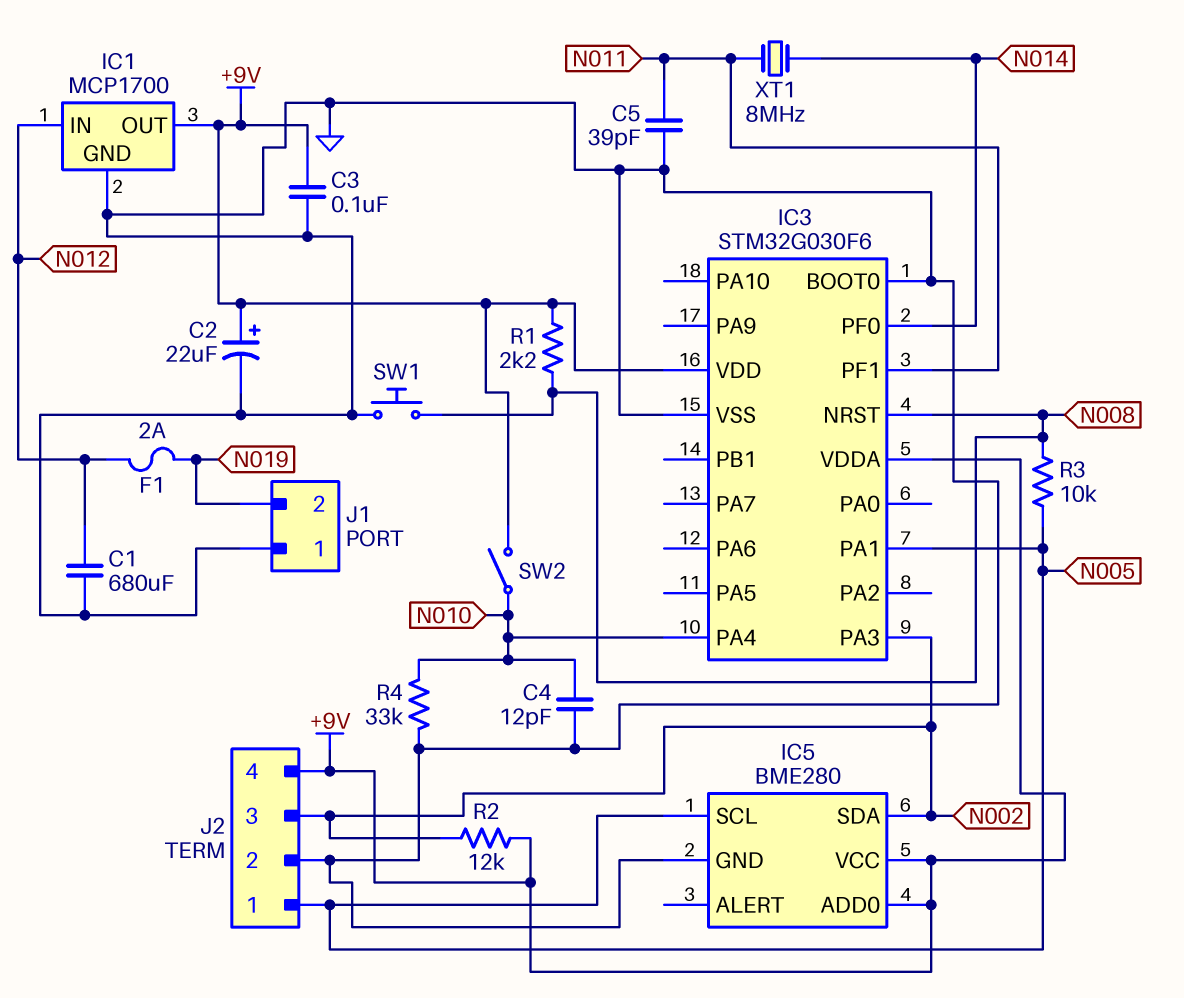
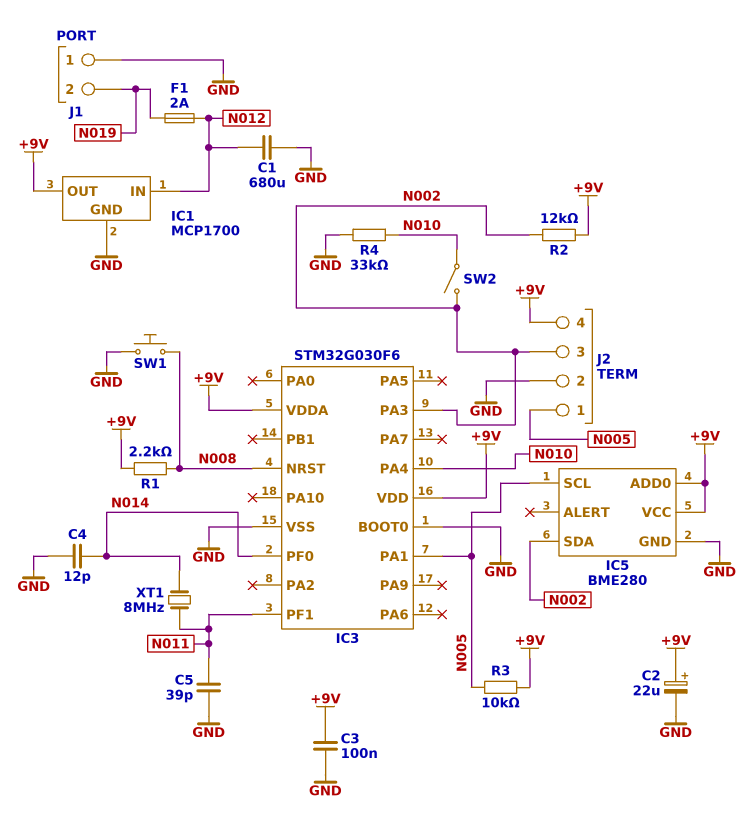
C4: 12pF (GND, N010) -> 12pF (GND, N014)
R3: 10k (N005, N008) -> 10k (+9V, N005)
SW2: switch (+9V, N010) -> switch (N002, N010)

